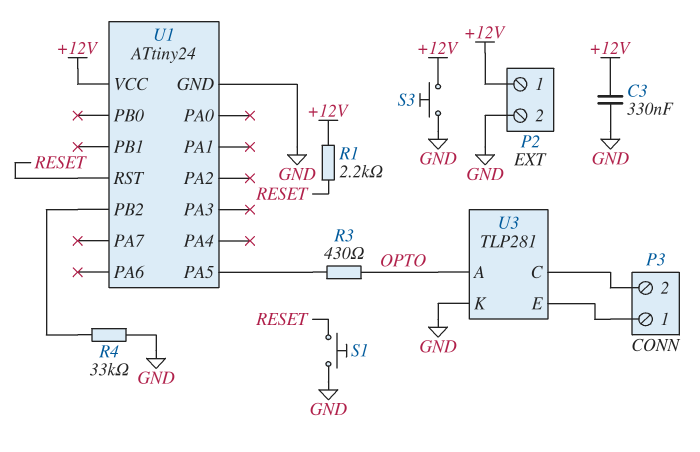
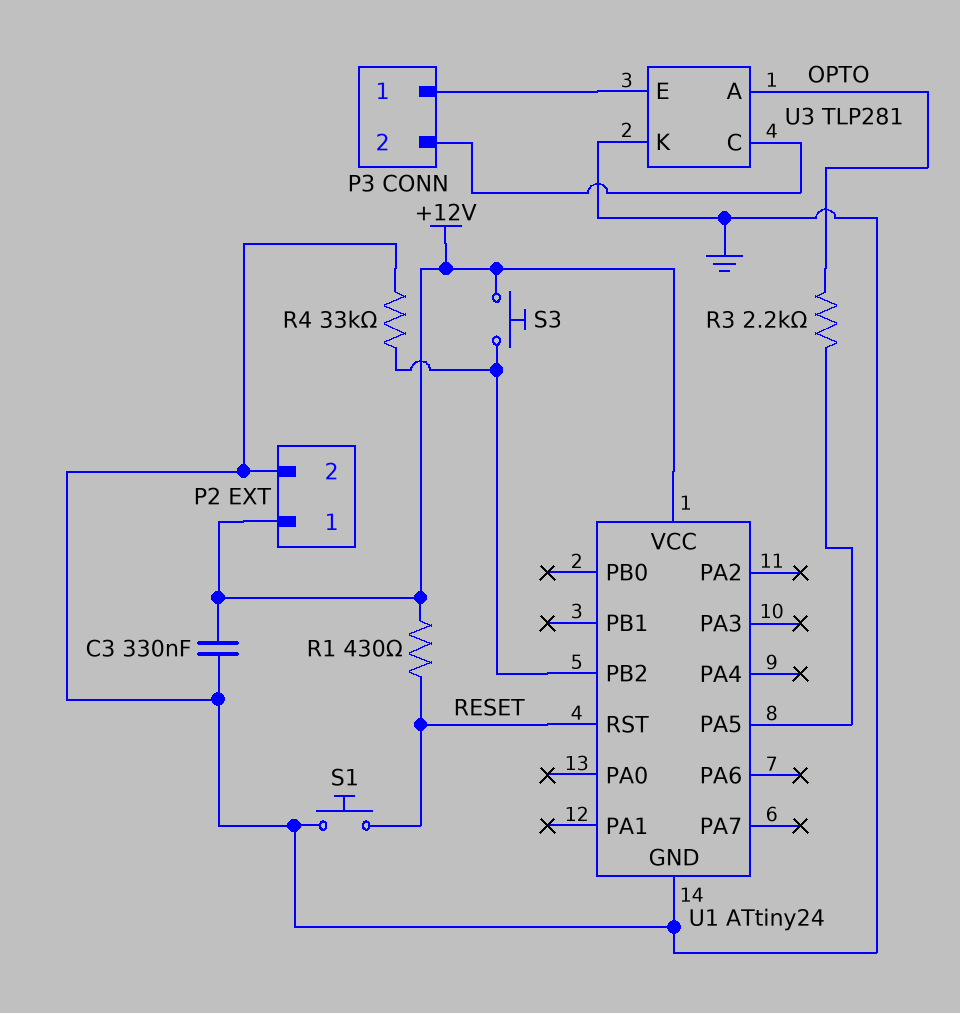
R1: 2.2k (+12V, RESET) -> 430 (+12V, RESET)
R3: 430 (OPTO, U1/PA5) -> 2.2k (OPTO, U1/PA5)
S3: button (+12V, GND) -> button (+12V, U1/PB2)

